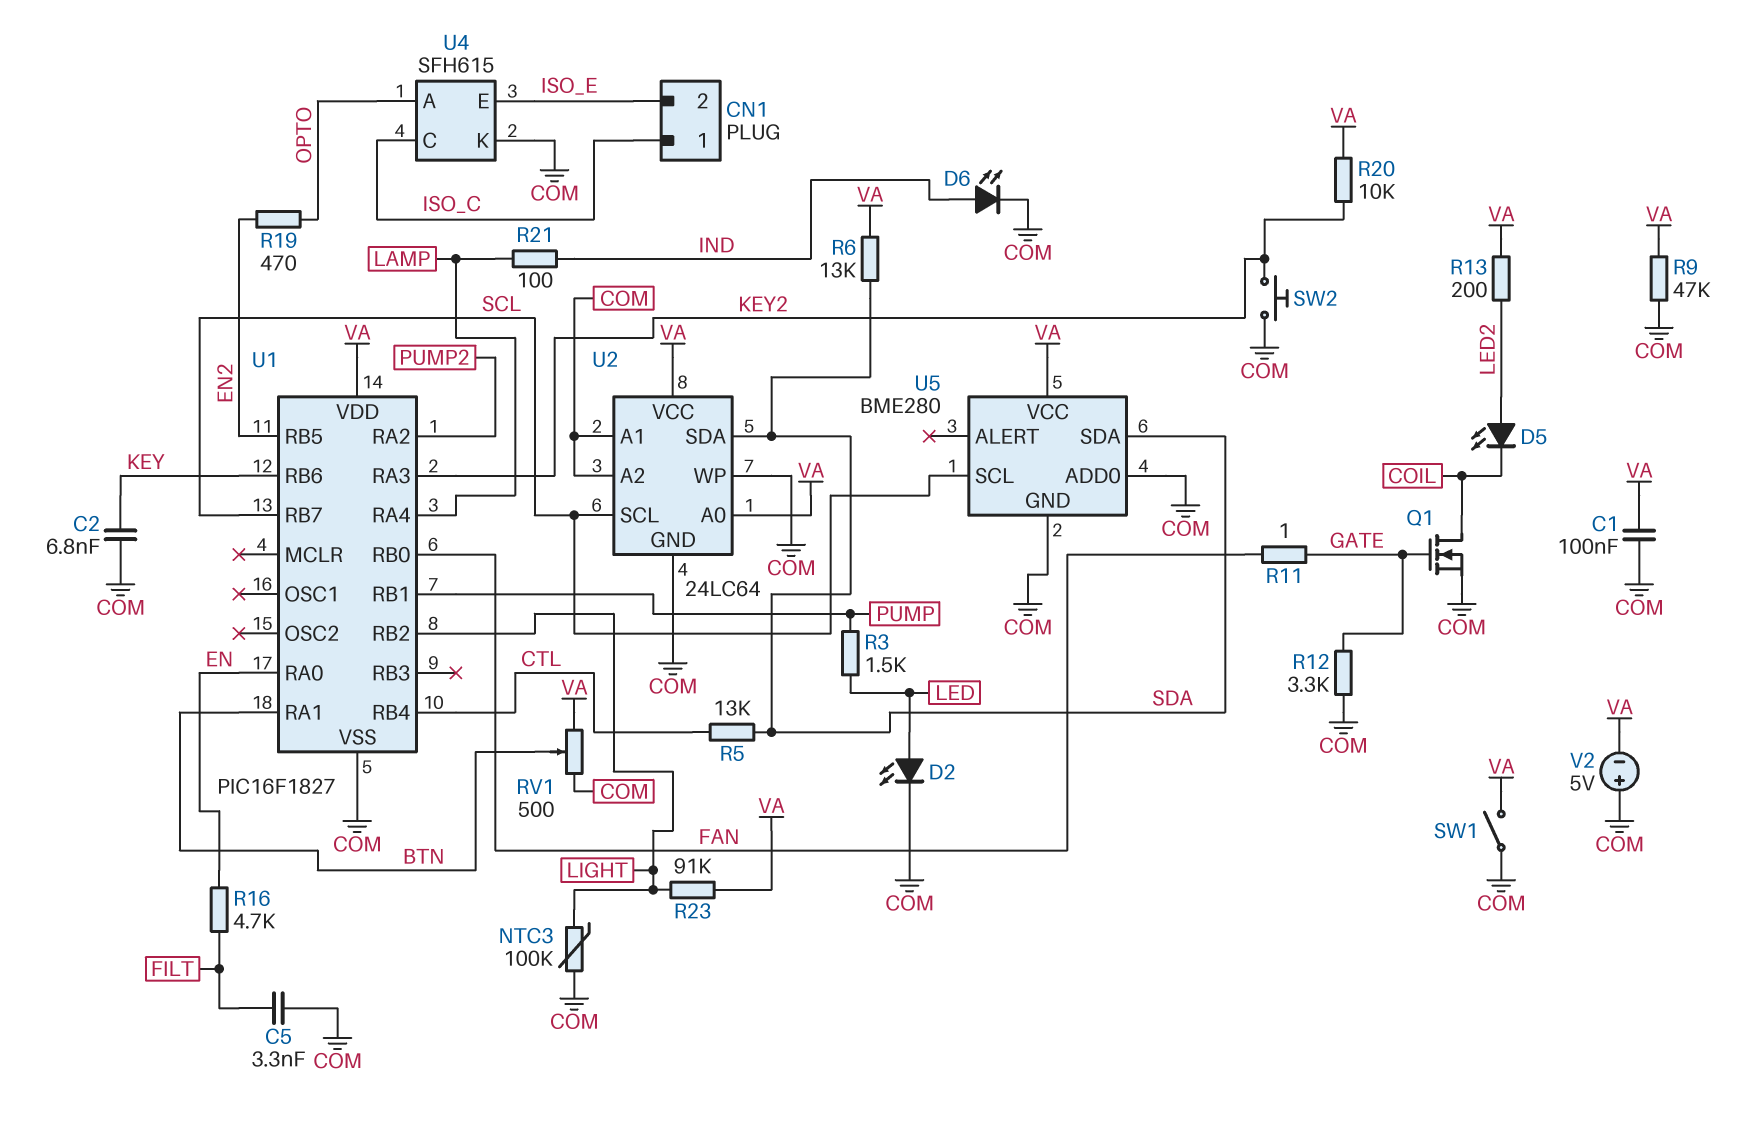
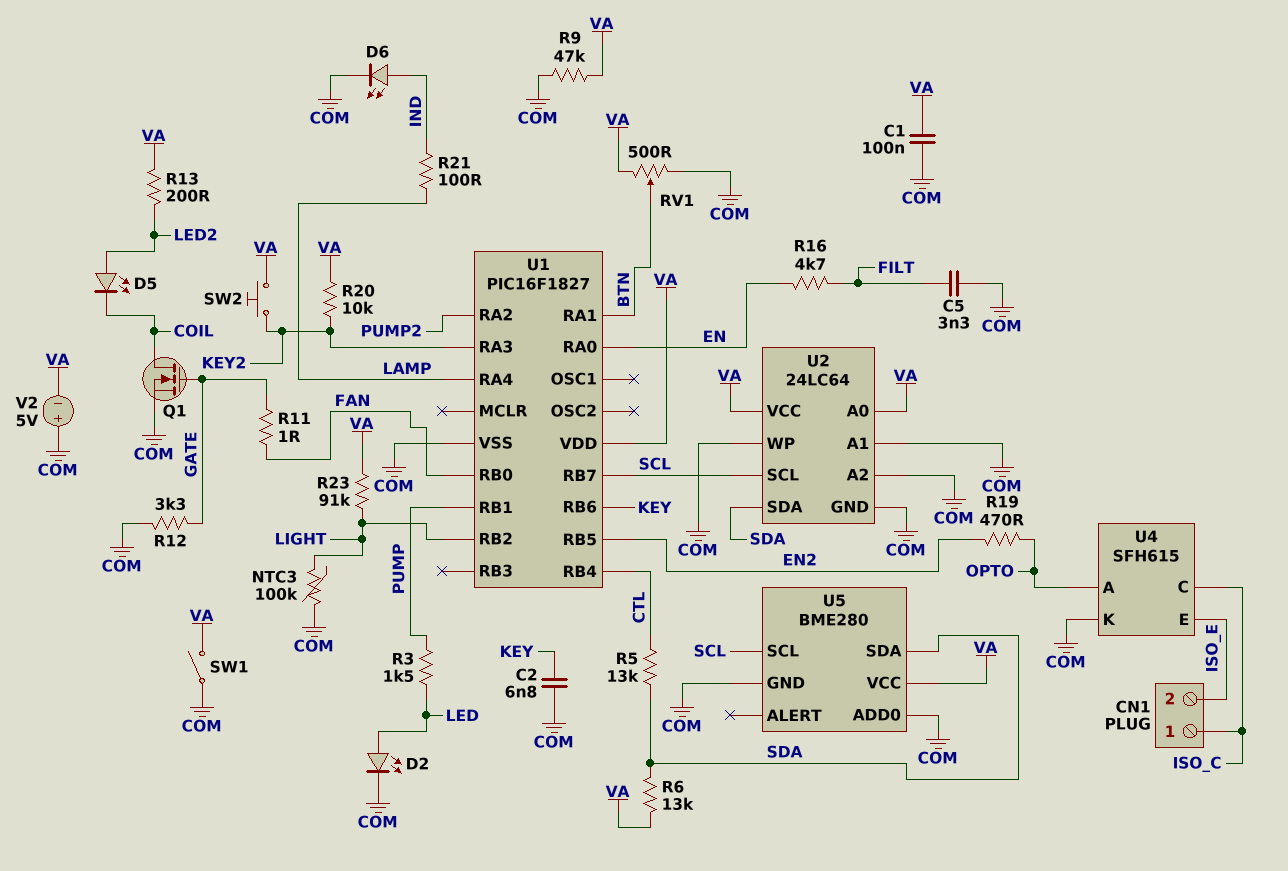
SW2: button (COM, KEY2) -> button (KEY2, VA)

